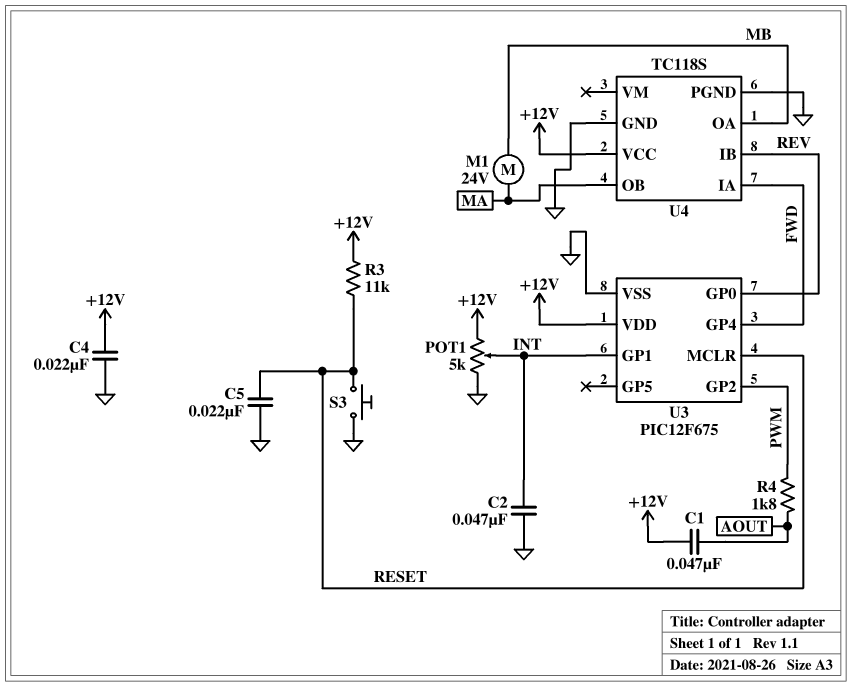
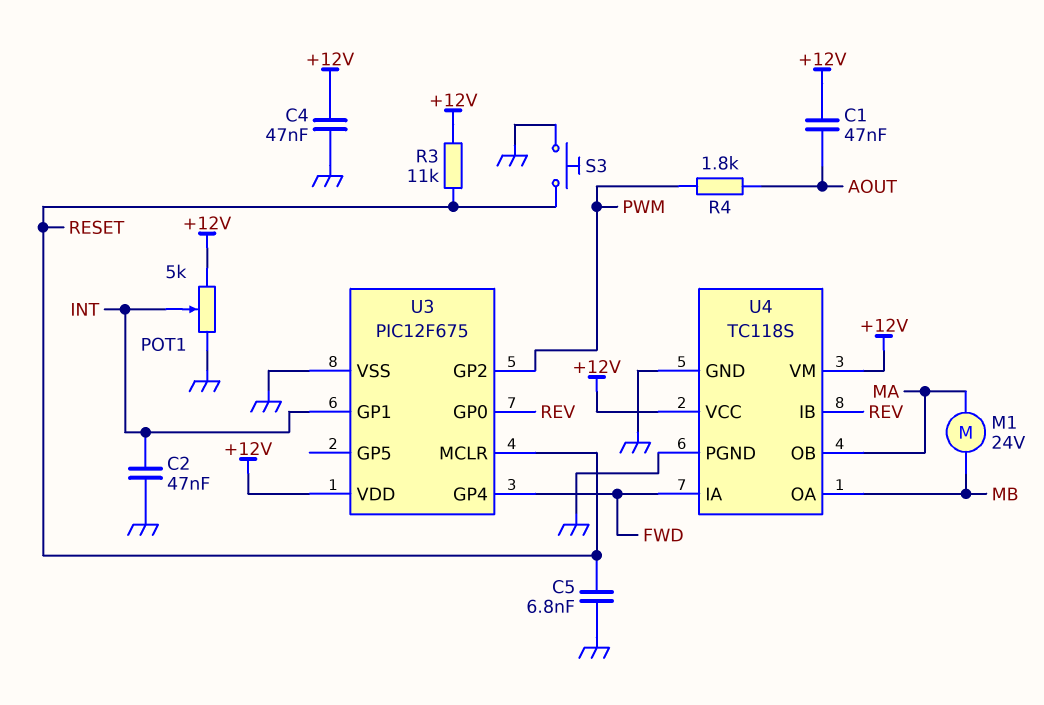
C4: 22nF (+12V, GND) -> 47nF (+12V, GND)
C5: 22nF (GND, RESET) -> 6.8nF (GND, RESET)
U4 pin VM: none -> +12V

